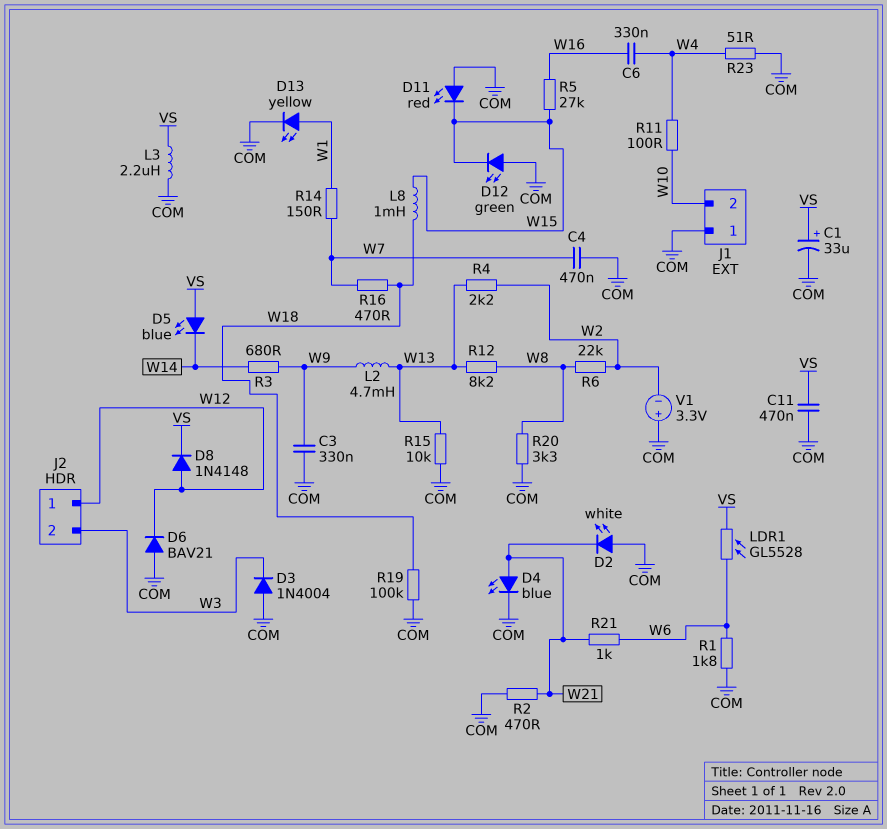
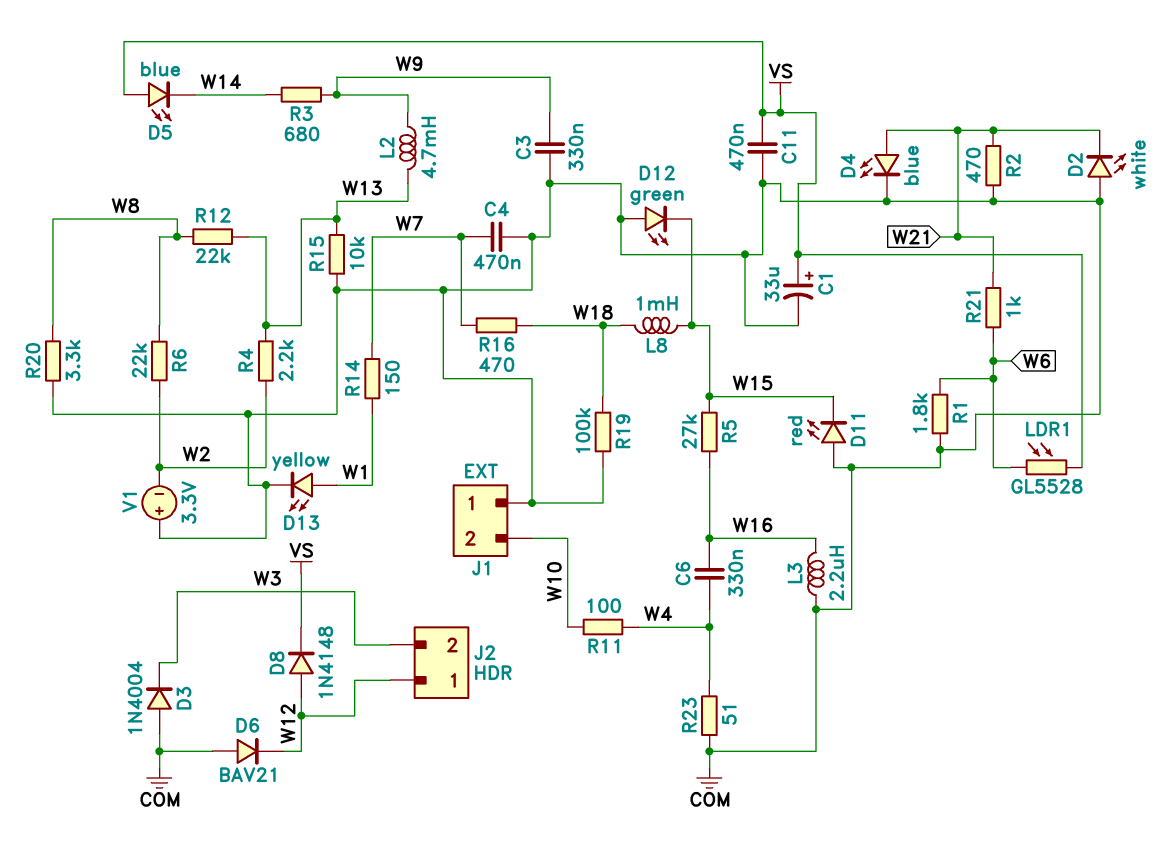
L3: 2.2uH (COM, VS) -> 2.2uH (COM, W16)
R12: 8.2k (W8, W13) -> 22k (W8, W13)

